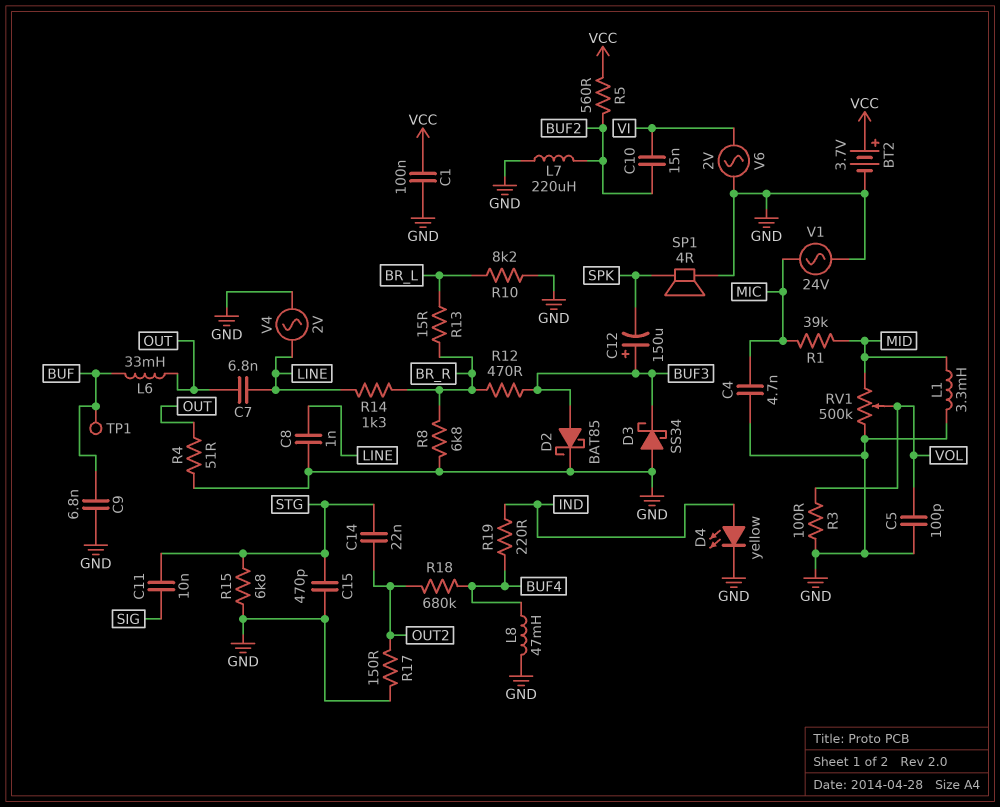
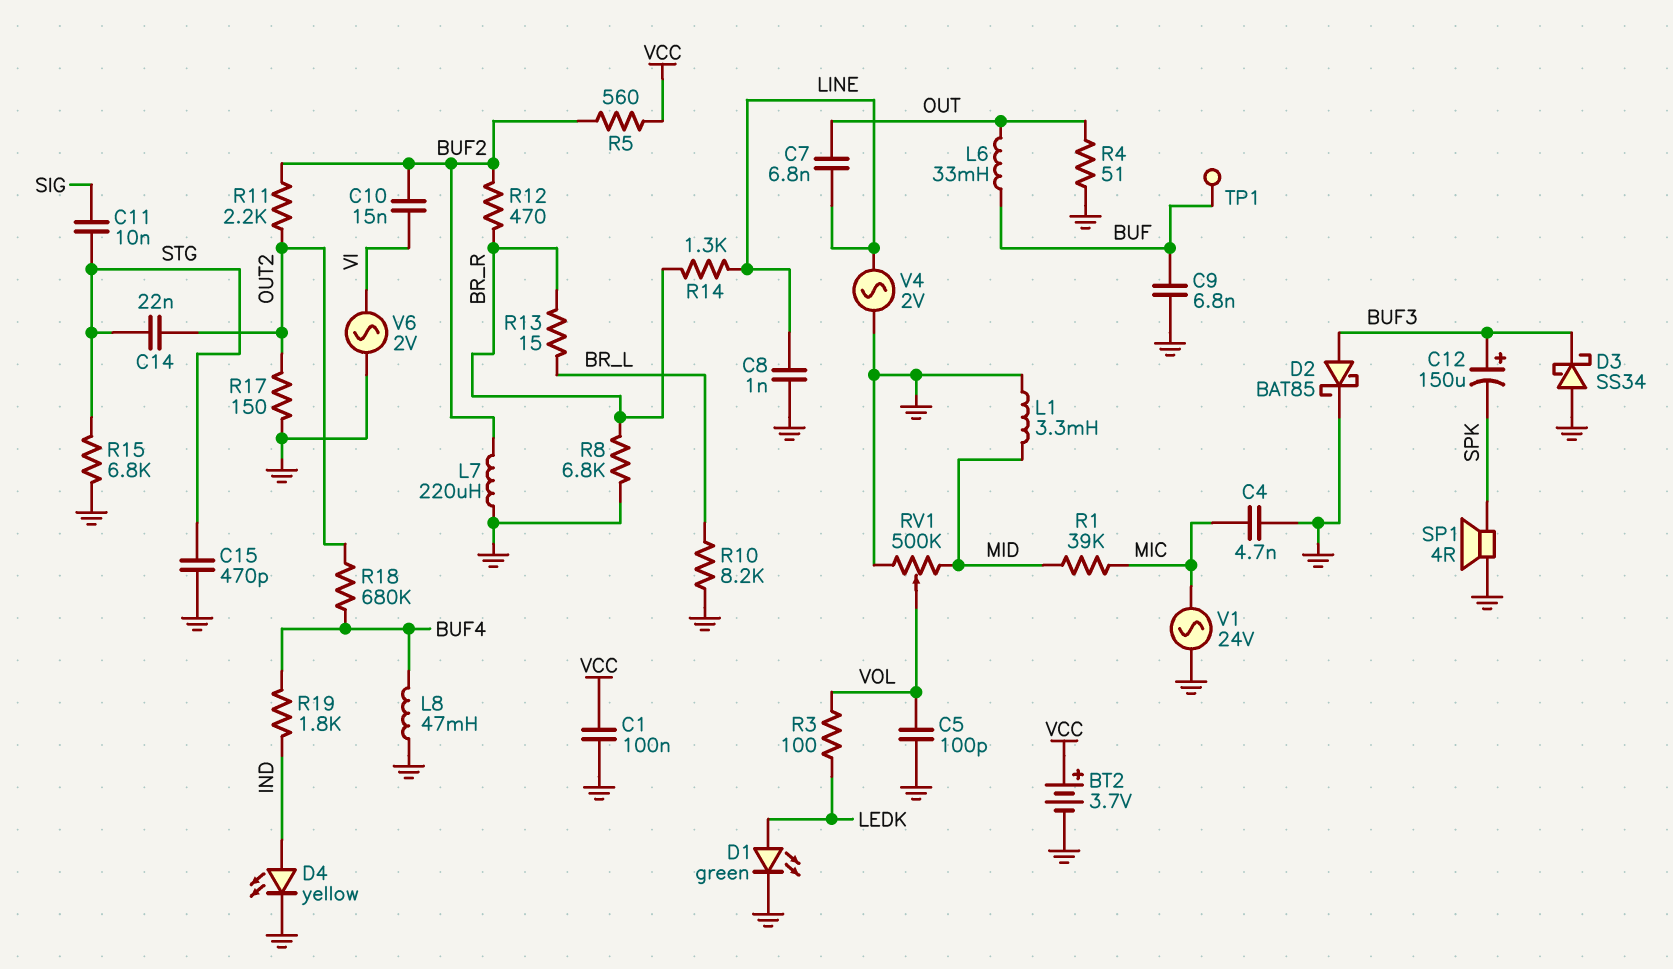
D1: none -> LED green (A LEDK, K GND)
R3: 100 (GND, VOL) -> 100 (LEDK, VOL)
R11: none -> 2.2k (BUF2, OUT2)
R12: 470 (BR_R, BUF3) -> 470 (BR_R, BUF2)
R19: 220 (BUF4, IND) -> 1.8k (BUF4, IND)

